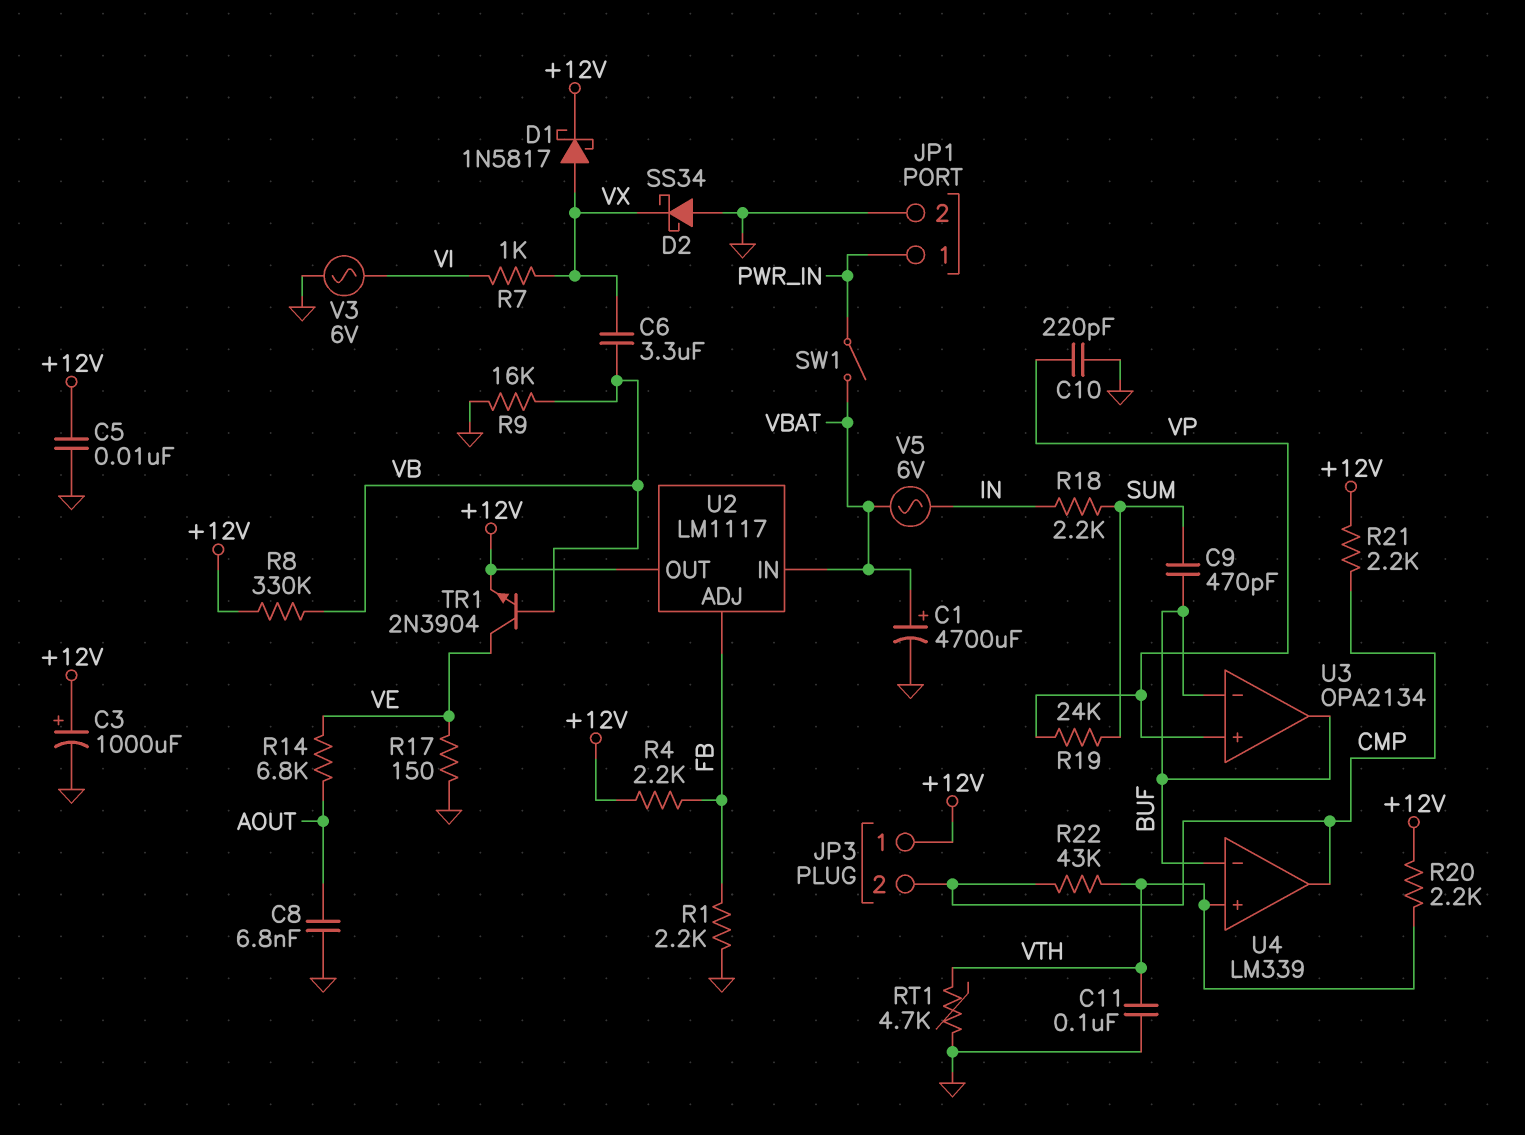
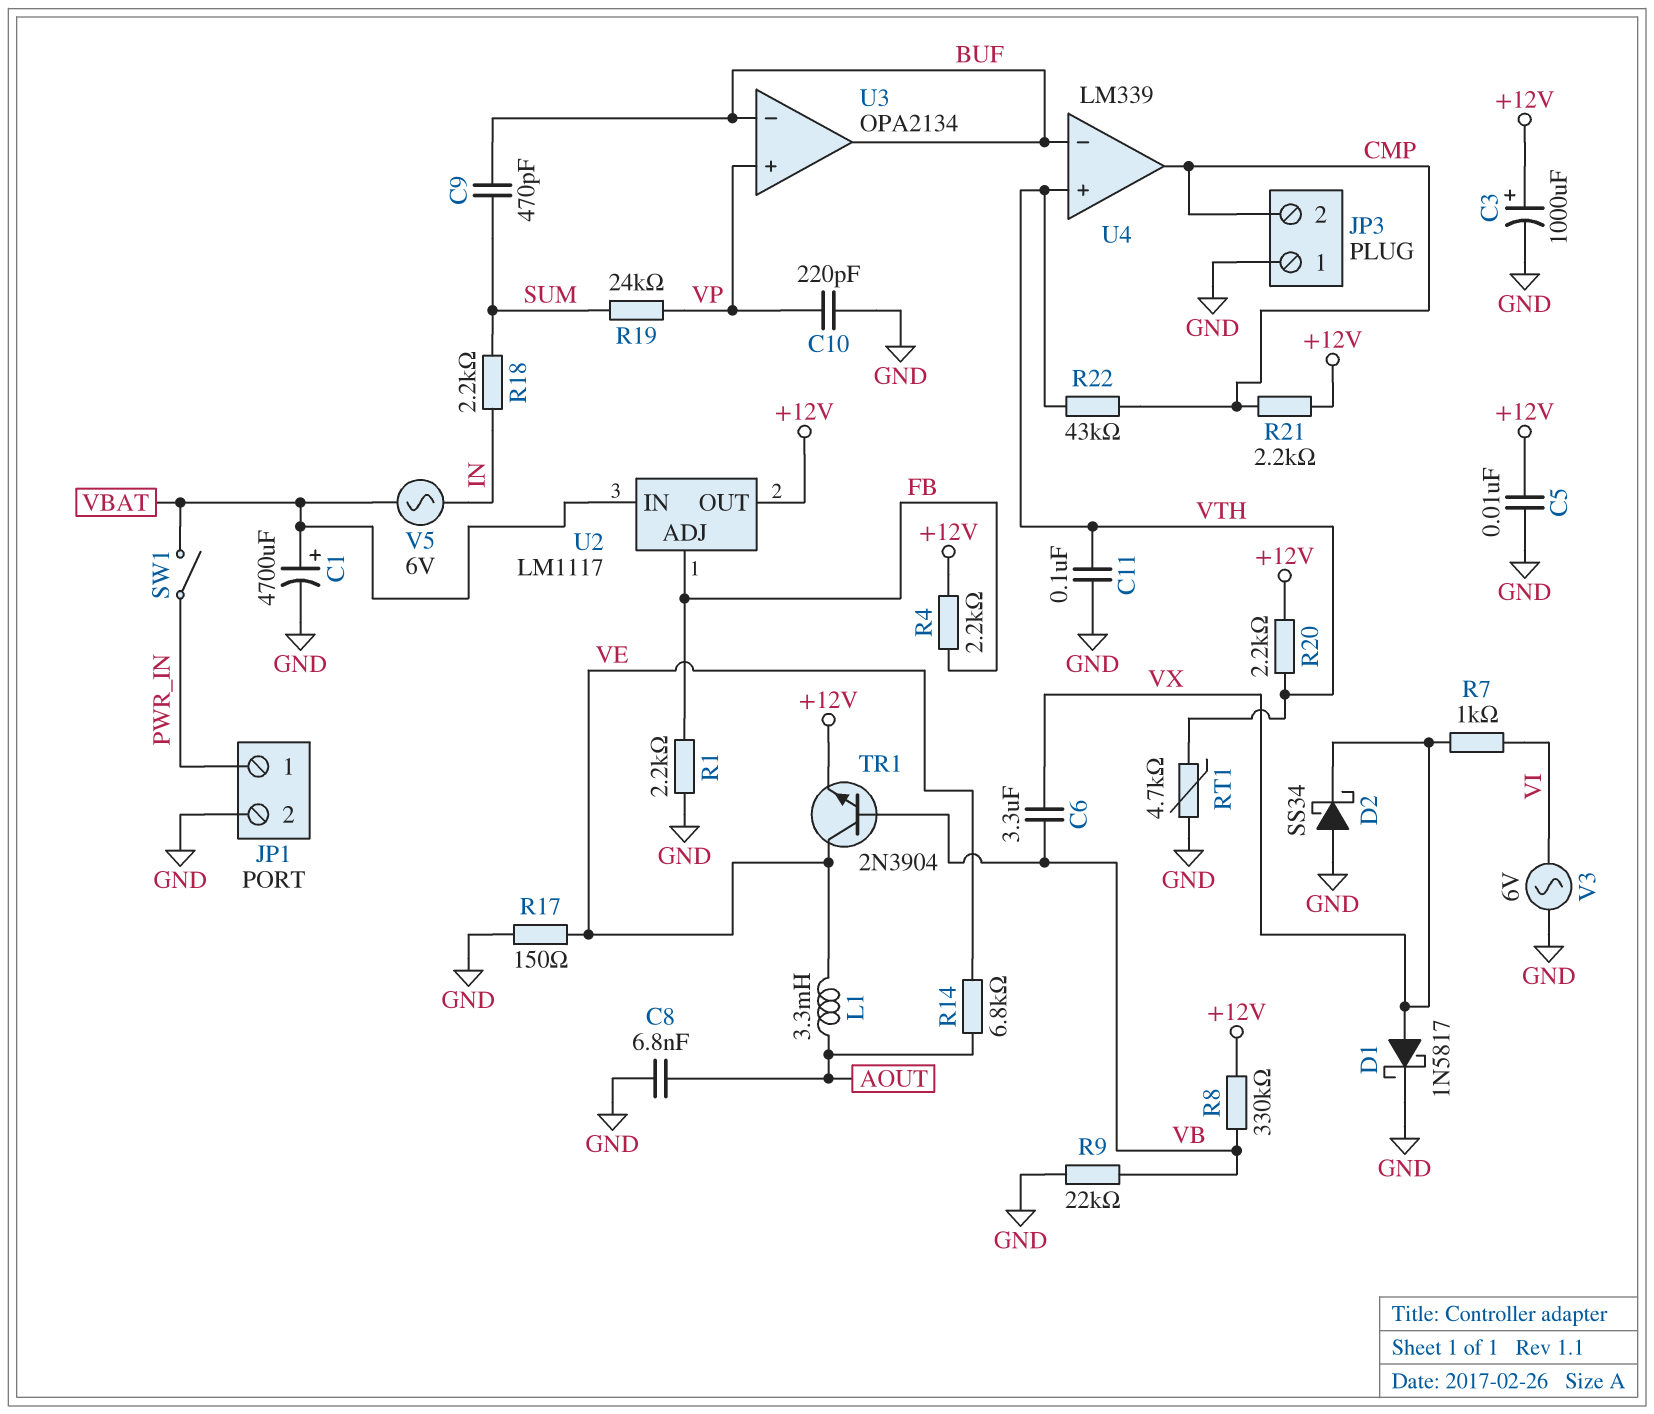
D1: schottky 1N5817 (A VX, K +12V) -> schottky 1N5817 (A VX, K GND)
JP3 pin 1: +12V -> GND
L1: none -> 3.3mH (AOUT, VE)
R9: 16k (GND, VB) -> 22k (GND, VB)

